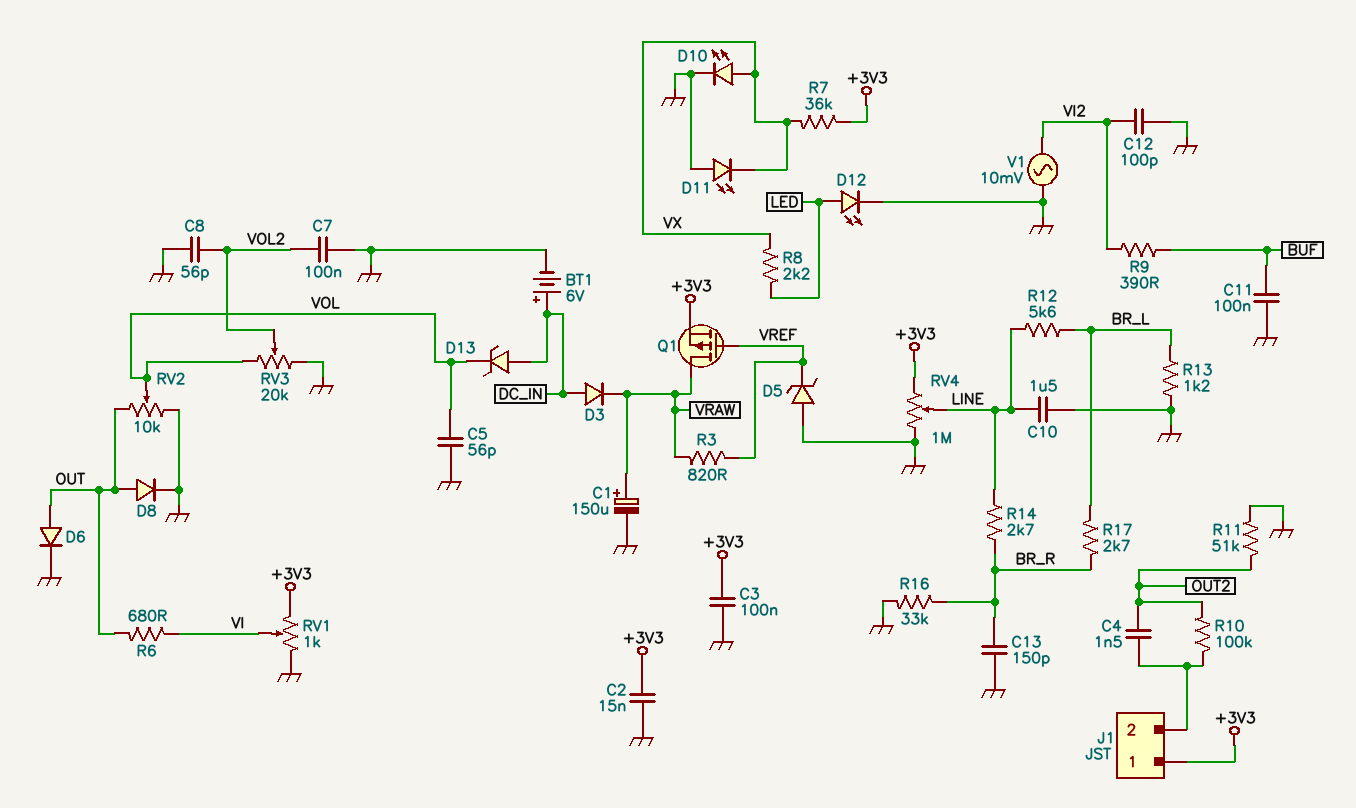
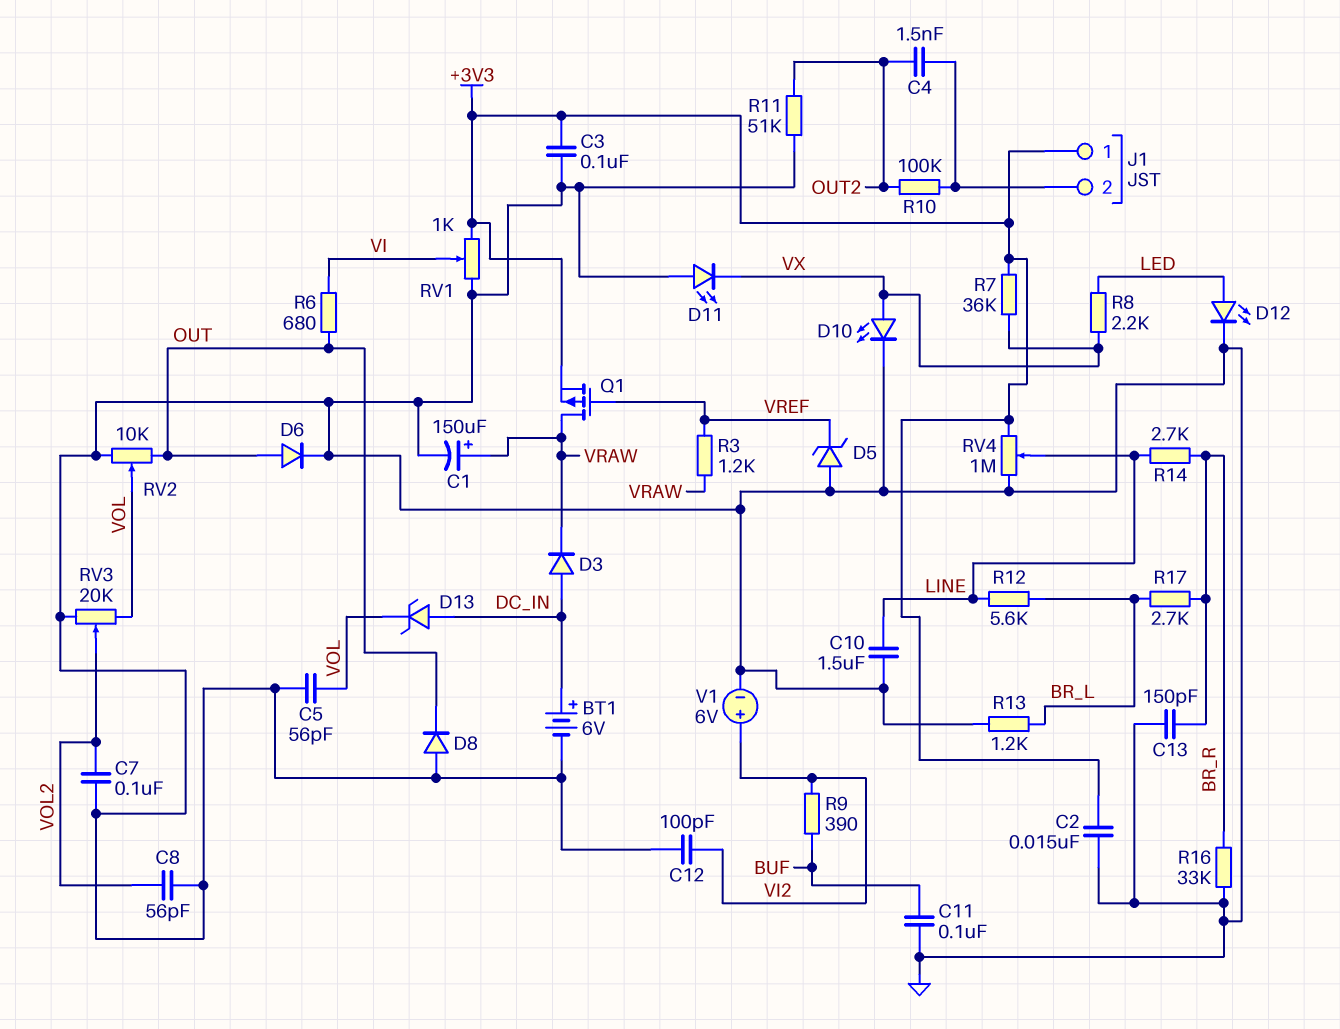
D8: diode (A OUT, K GND) -> diode (A GND, K OUT)
R3: 820 (VRAW, VREF) -> 1.2k (VRAW, VREF)
V1: AC 10mV (GND, VI2) -> 6V (plus VI2, minus GND)

